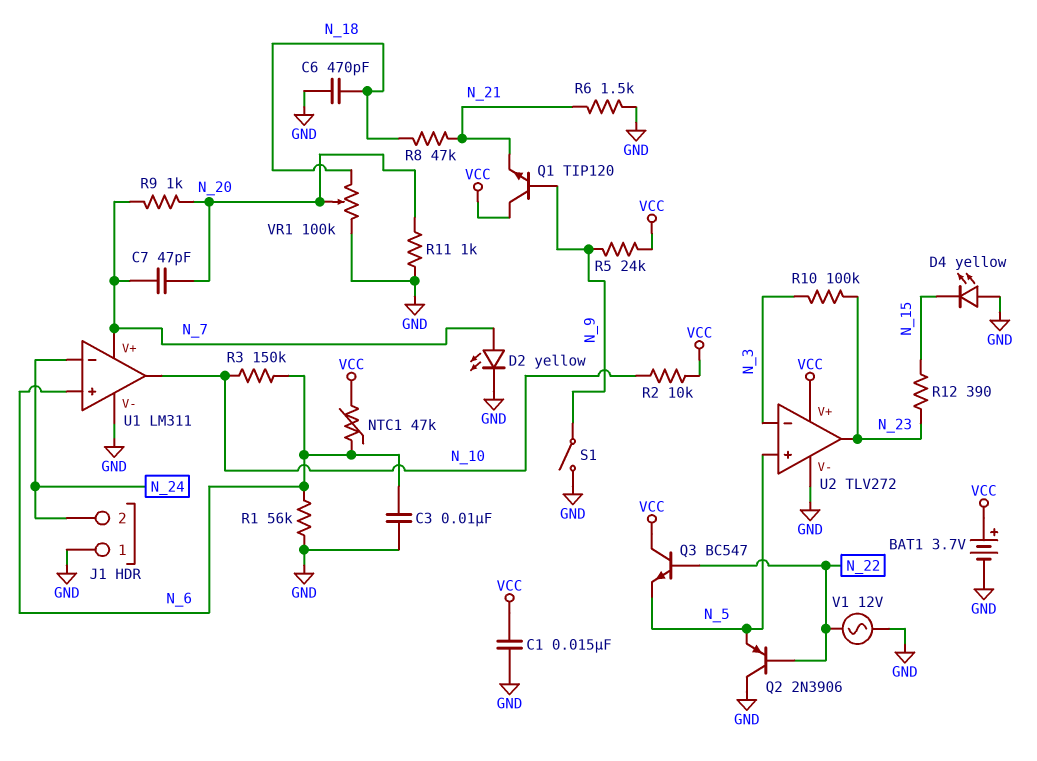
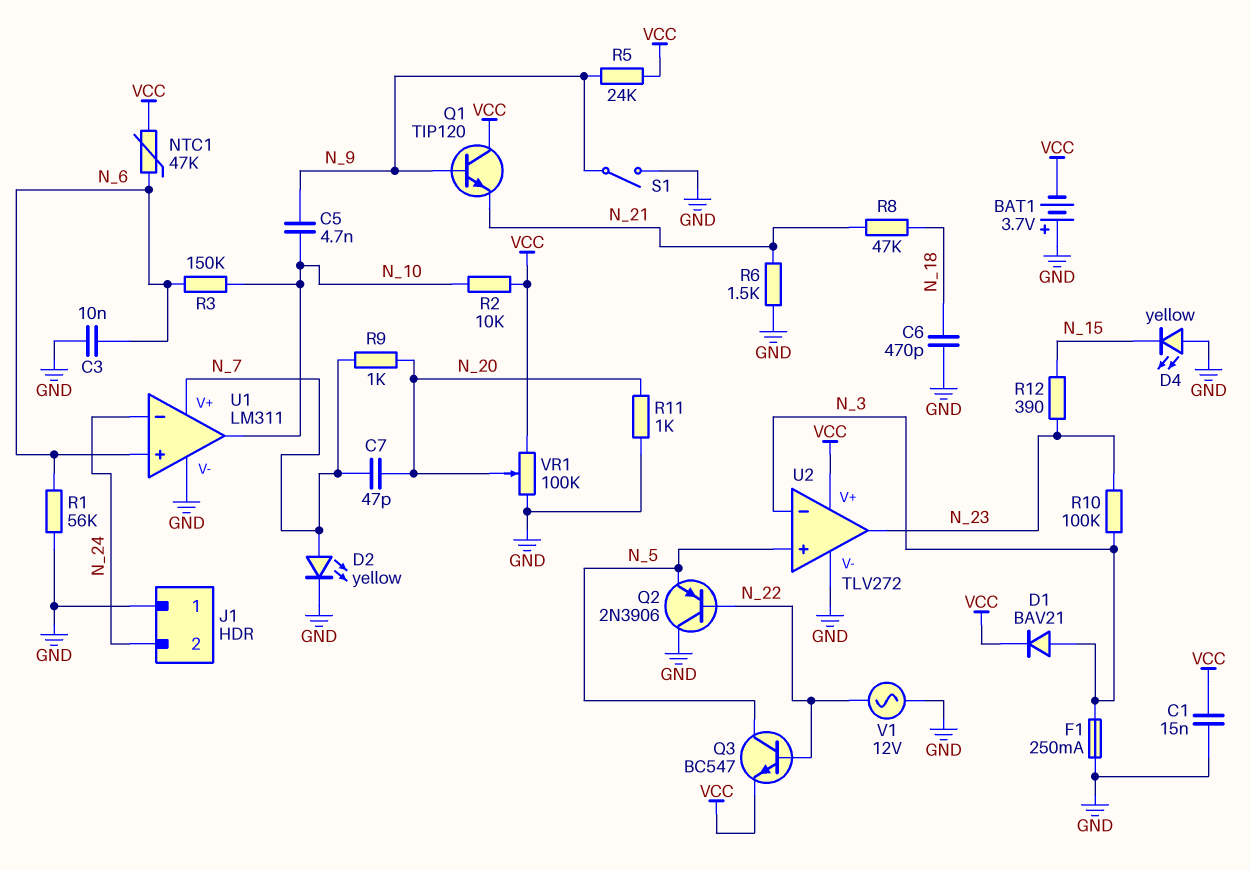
BAT1: 3.7V (plus VCC, minus GND) -> 3.7V (plus GND, minus VCC)
C5: none -> 4.7nF (N_9, N_10)
D1: none -> diode BAV21 (A N_3, K VCC)
F1: none -> 250mA (GND, N_3)
Q3: NPN BC547 (B N_22, C VCC, E N_5) -> NPN BC547 (B N_22, C N_5, E VCC)
VR1: 100k (GND, N_18, wiper N_20) -> 100k (GND, VCC, wiper N_20)

